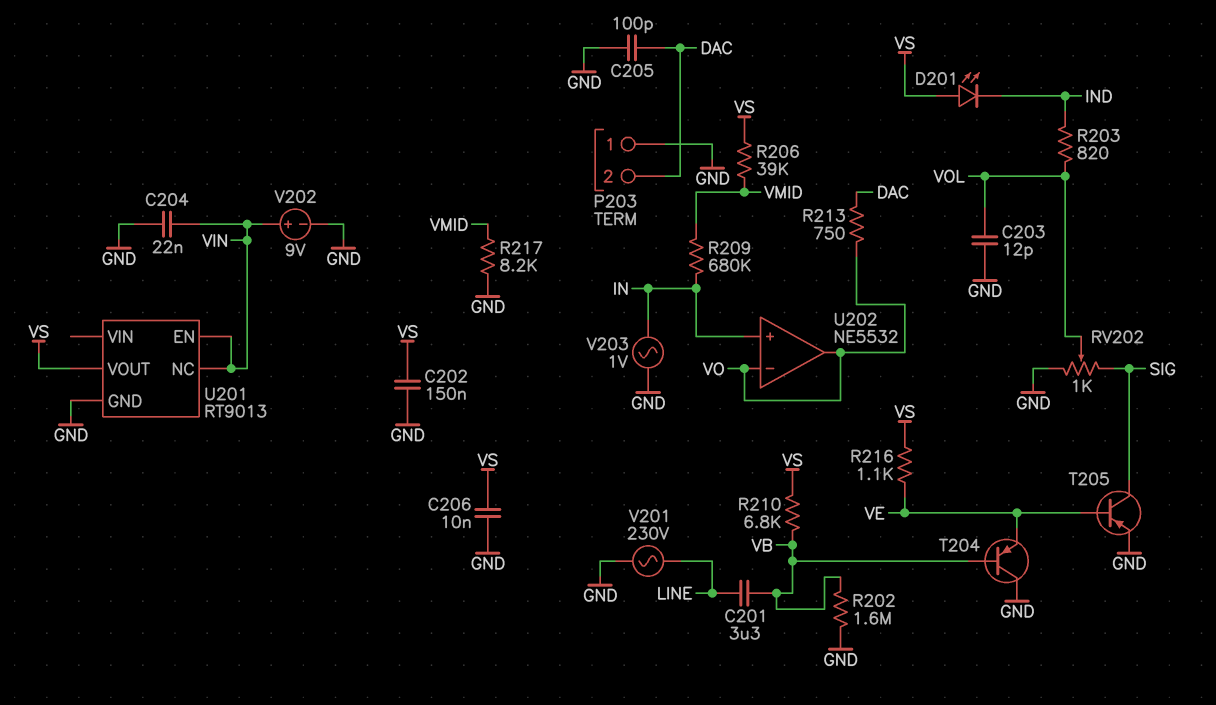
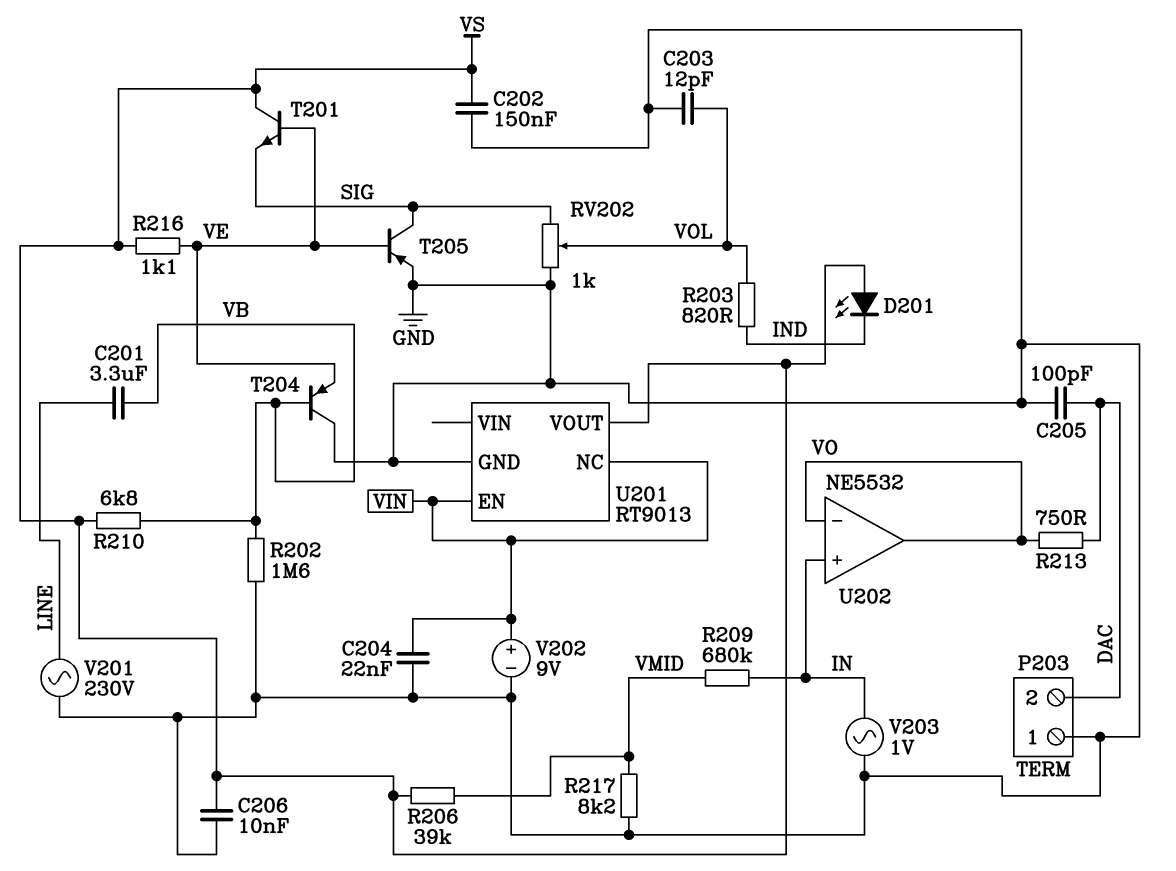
T201: none -> NPN (B VE, C VS, E SIG)

